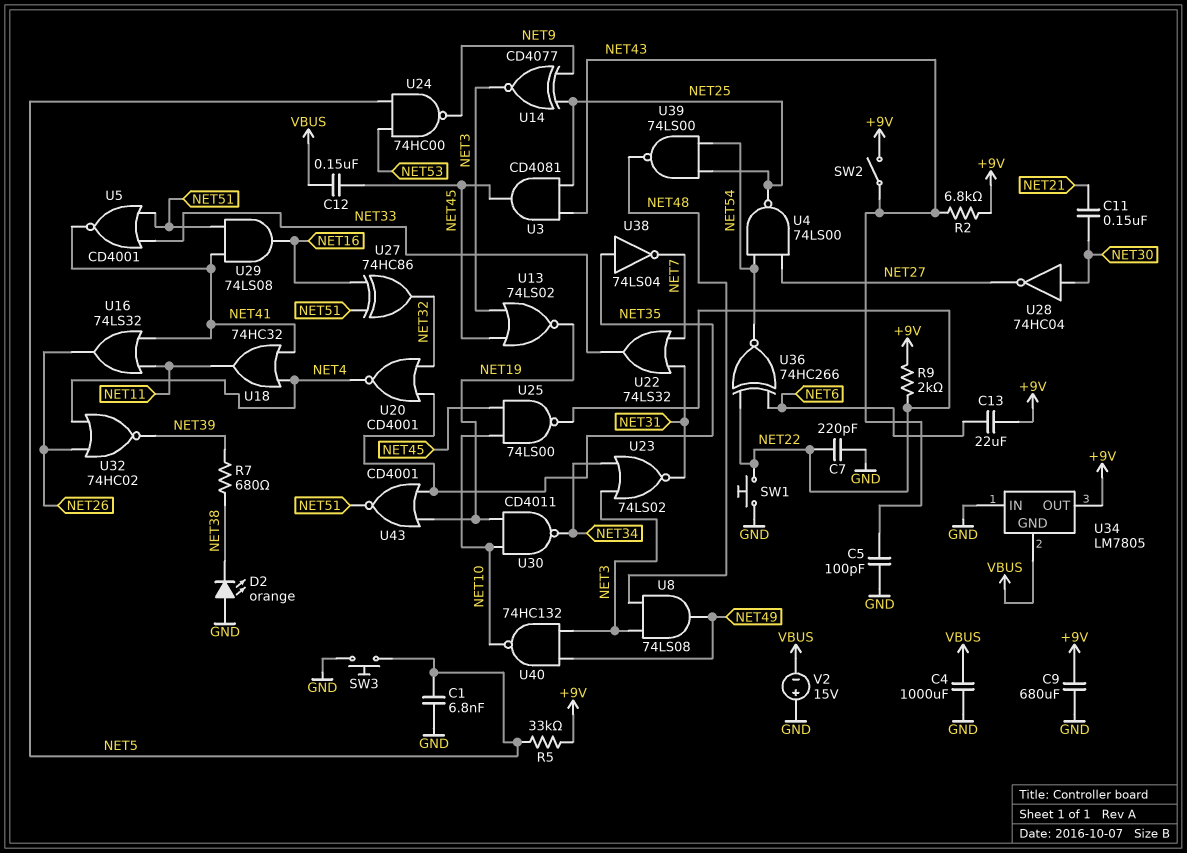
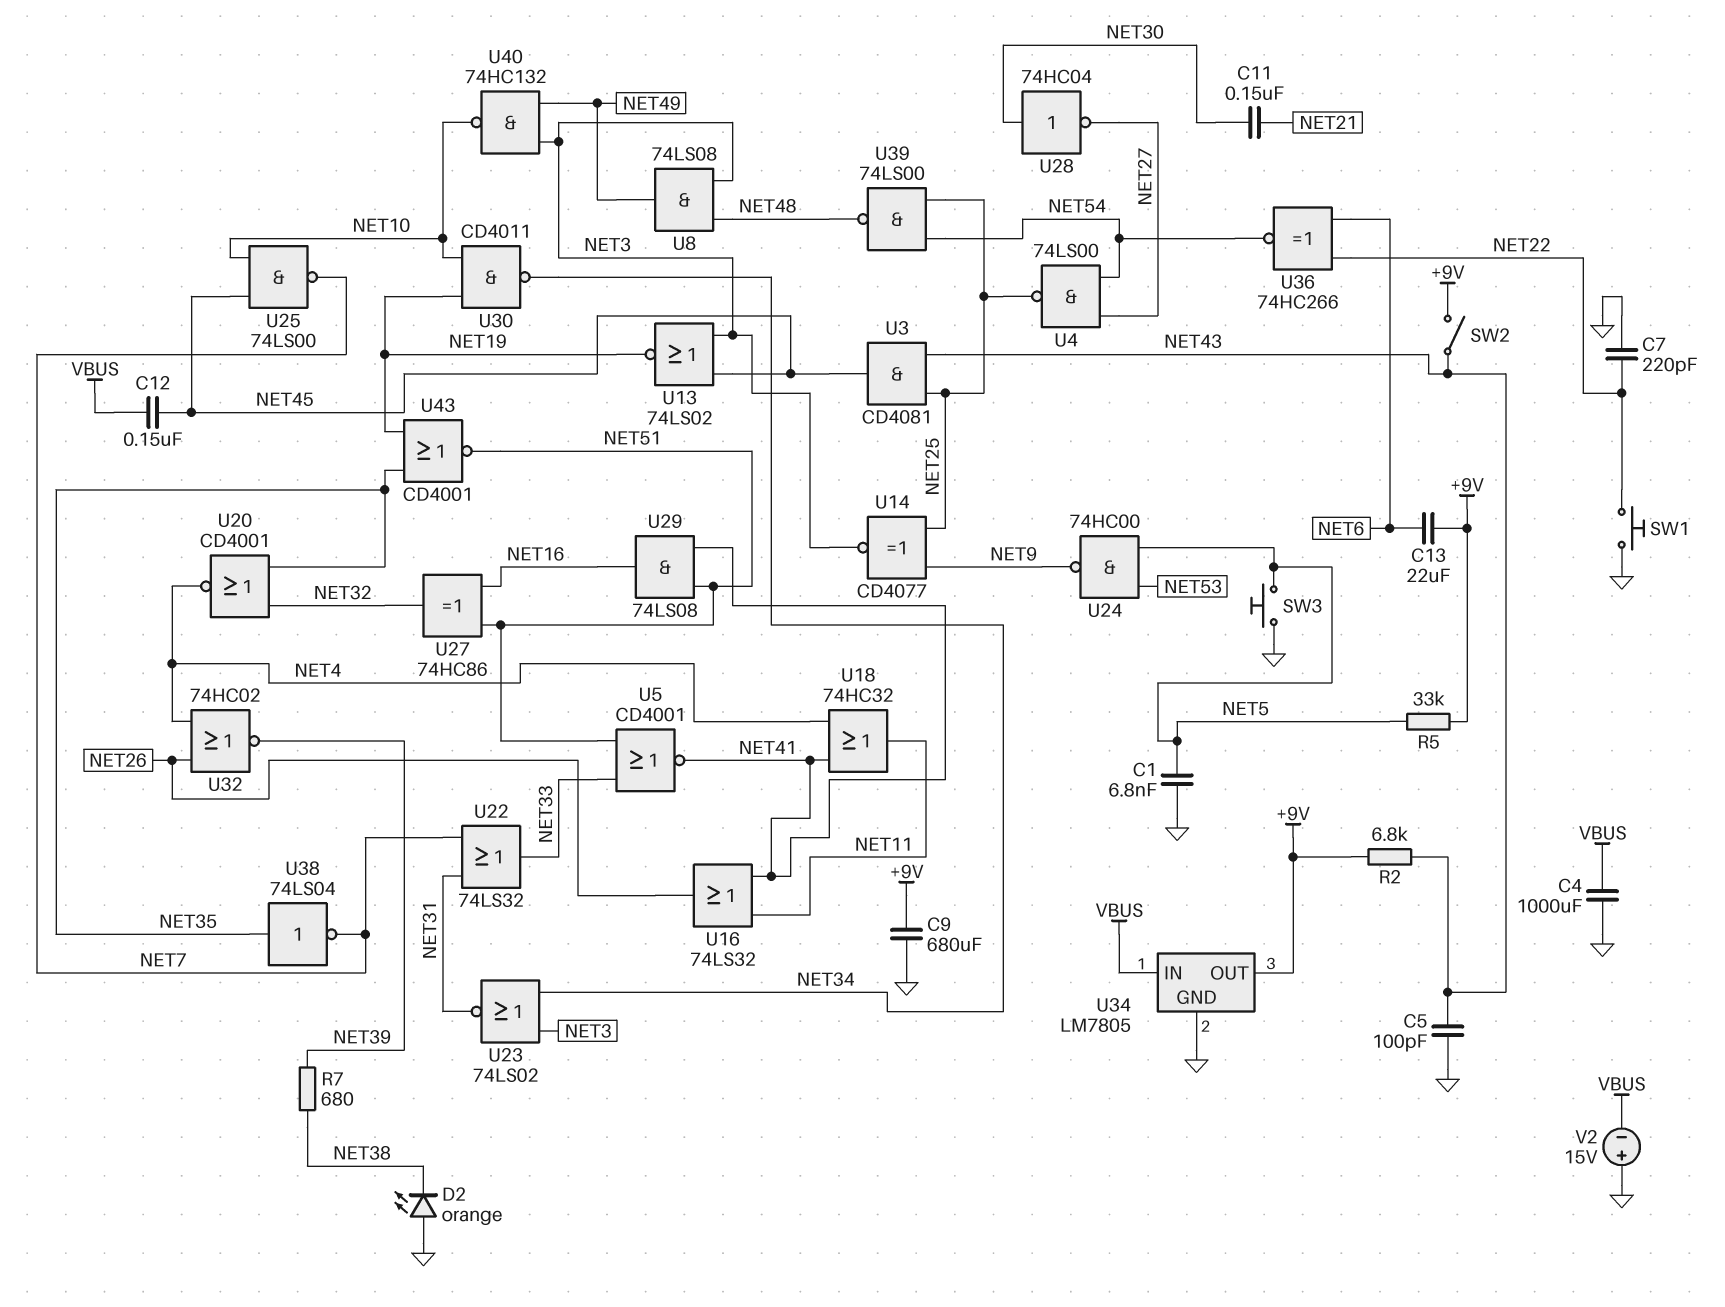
R9: 2k (+9V, NET22) -> none
U25: NAND 74LS00 (in NET10, in NET45, out NET22) -> NAND 74LS00 (in NET10, in NET45, out NET7)
U34 pin GND: VBUS -> GND
U34 pin IN: GND -> VBUS

